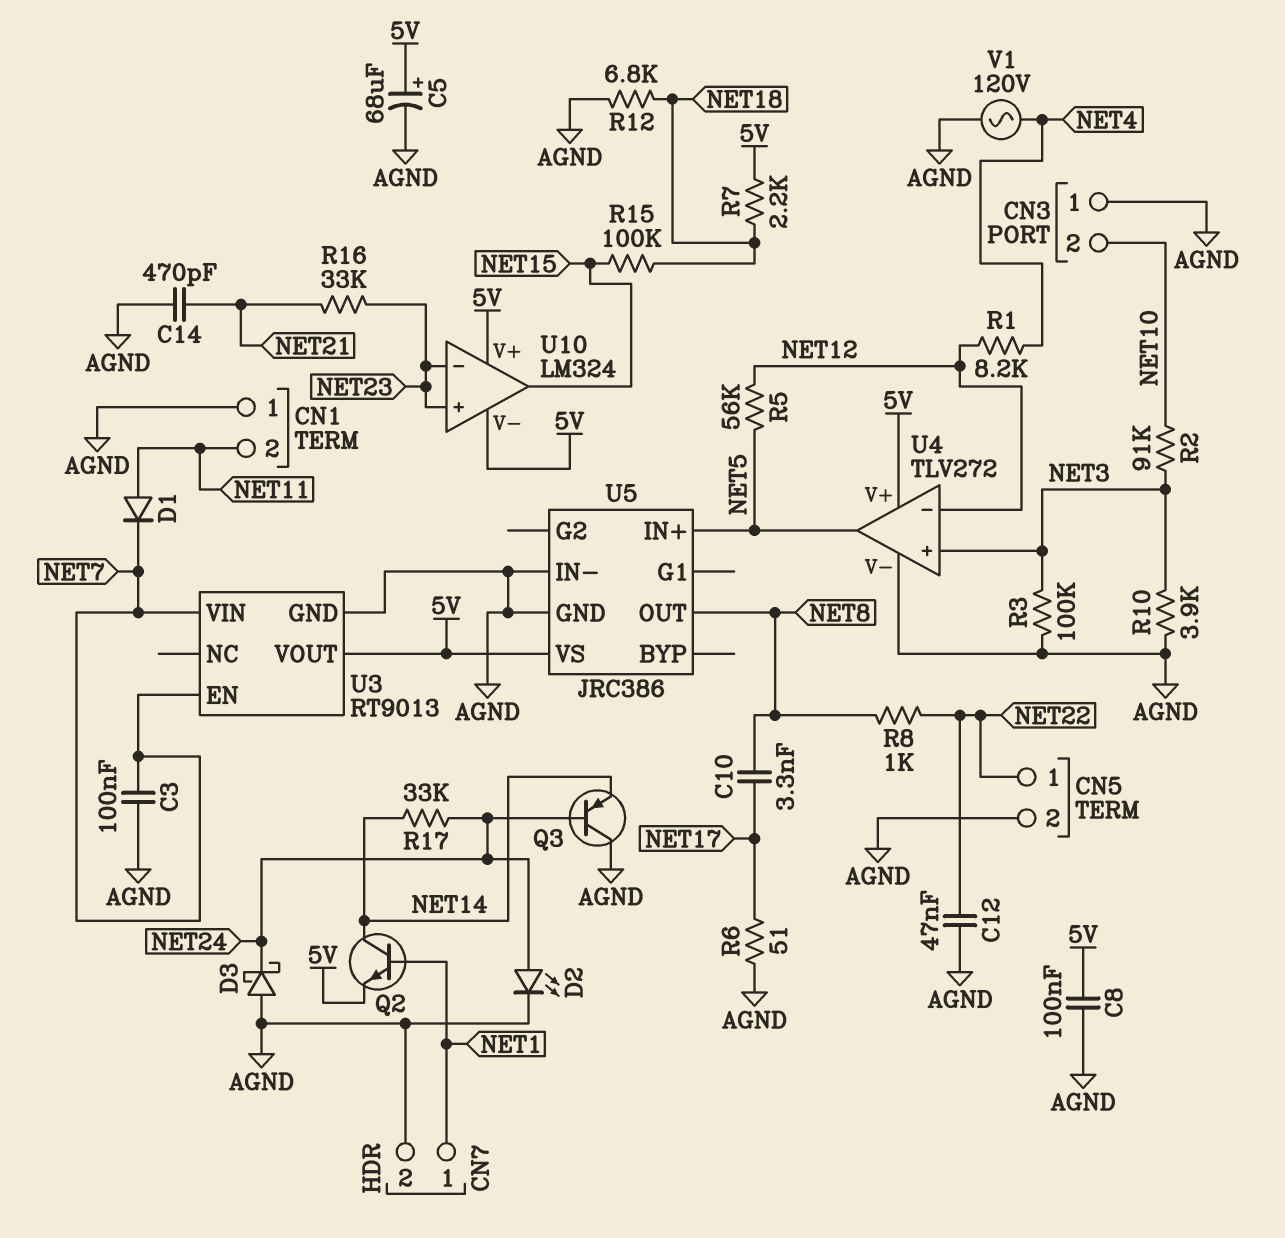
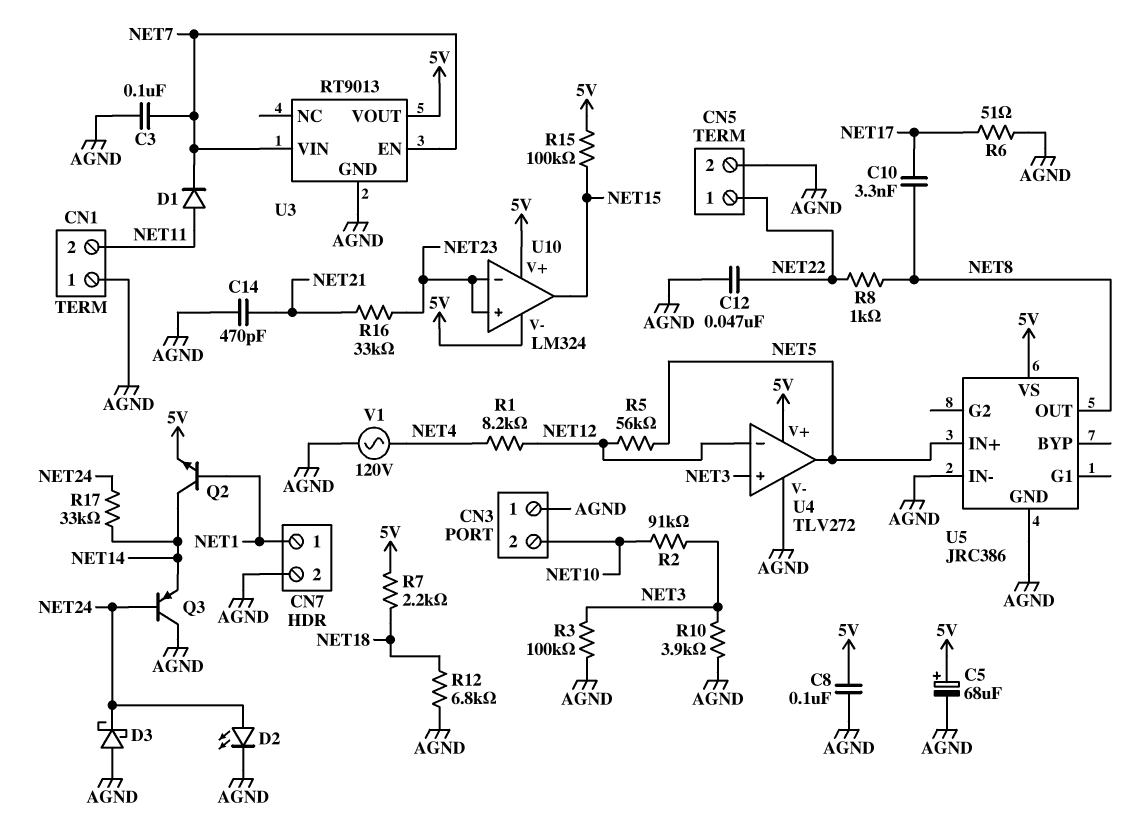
R15: 100k (NET15, NET18) -> 100k (5V, NET15)

